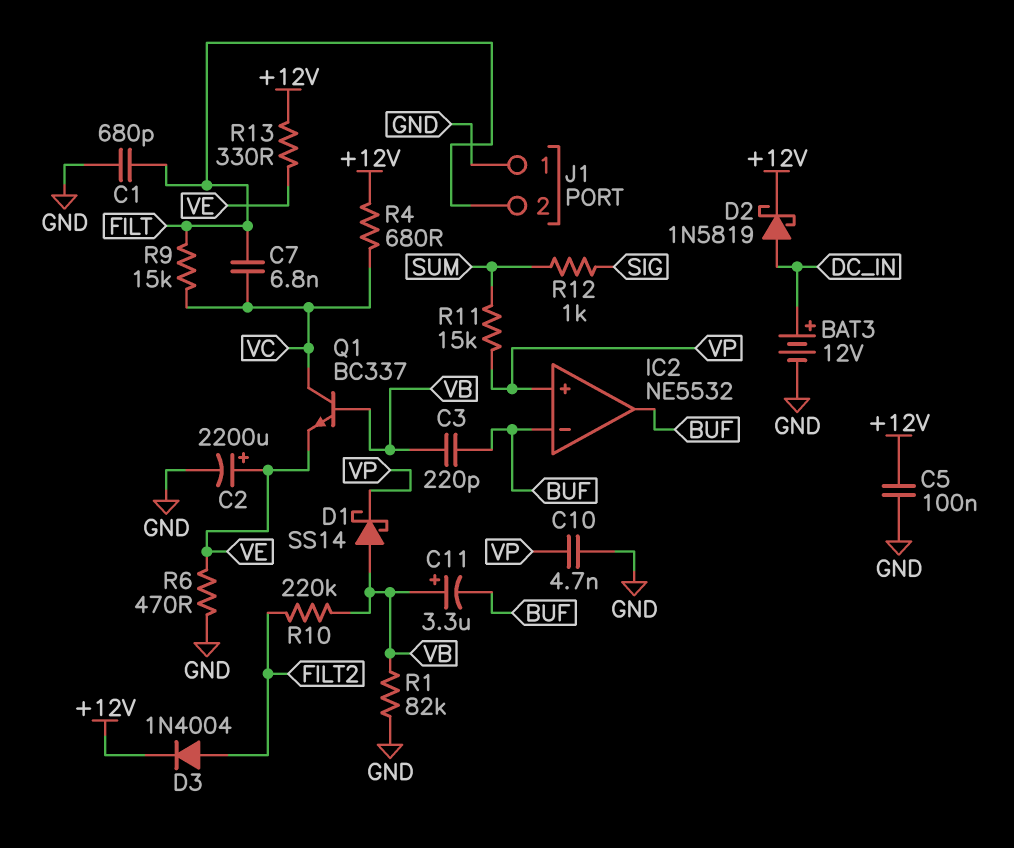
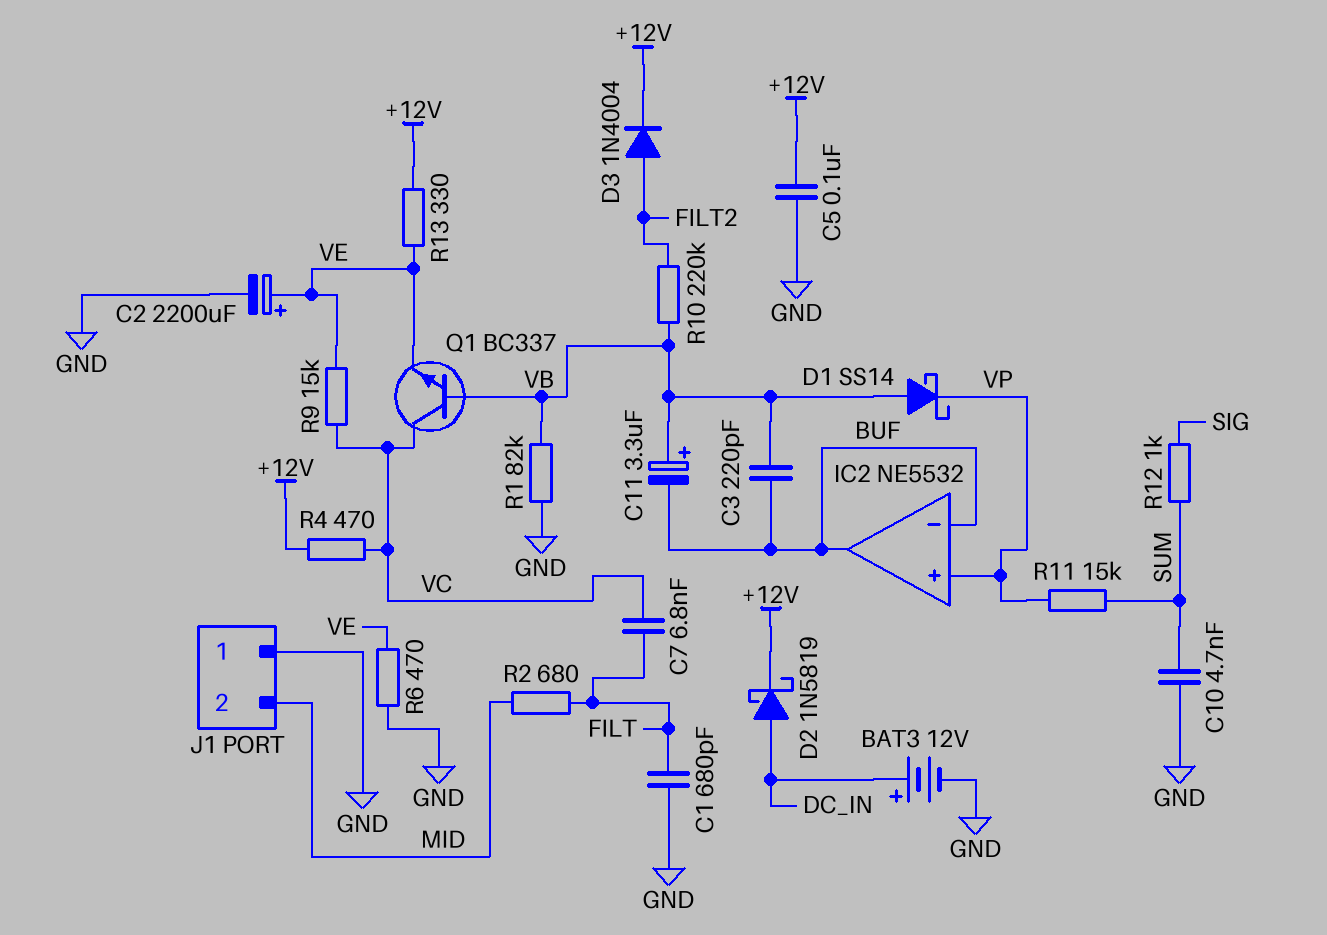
C10: 4.7nF (GND, VP) -> 4.7nF (GND, SUM)
J1 pin 2: FILT -> MID
R2: none -> 680 (FILT, MID)
R4: 680 (+12V, VC) -> 470 (+12V, VC)
R9: 15k (FILT, VC) -> 15k (VC, VE)

